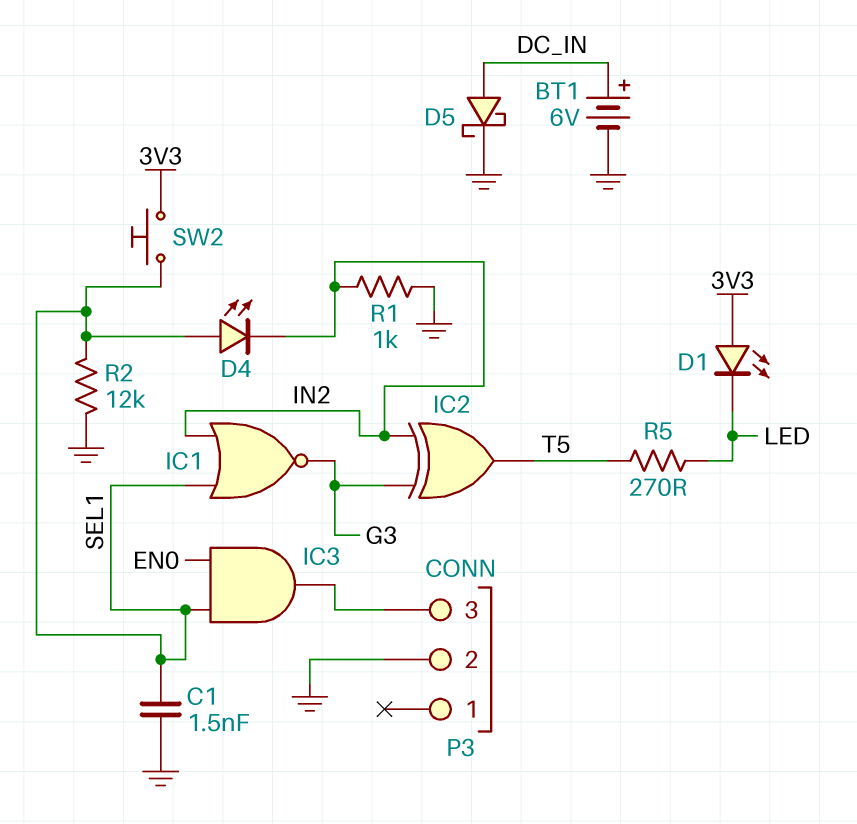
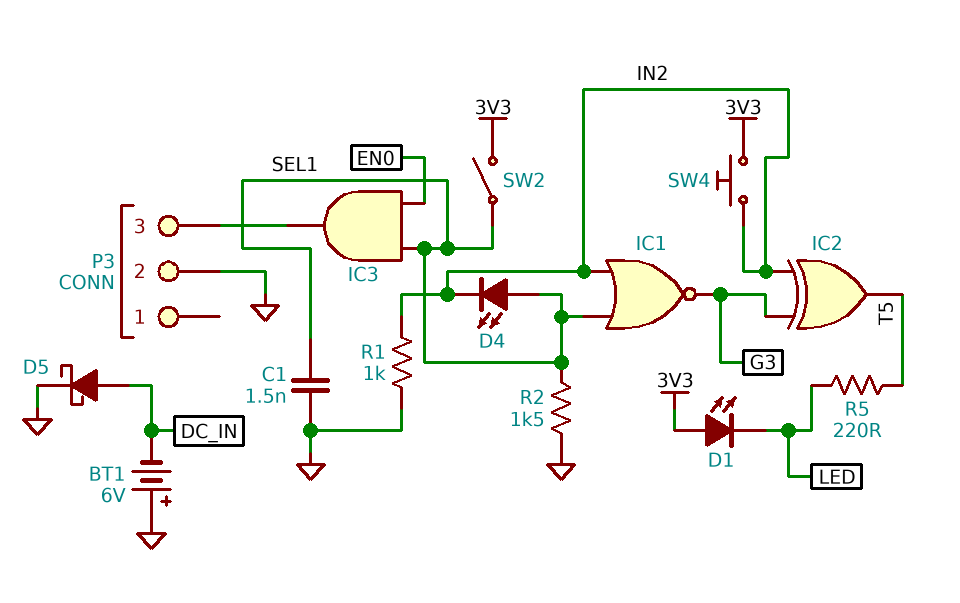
BT1: 6V (plus DC_IN, minus GND) -> 6V (plus GND, minus DC_IN)
R2: 12k (GND, SEL1) -> 1.5k (GND, SEL1)
R5: 270 (LED, T5) -> 220 (LED, T5)
SW2: button (3V3, SEL1) -> switch (3V3, SEL1)
SW4: none -> button (3V3, IN2)

